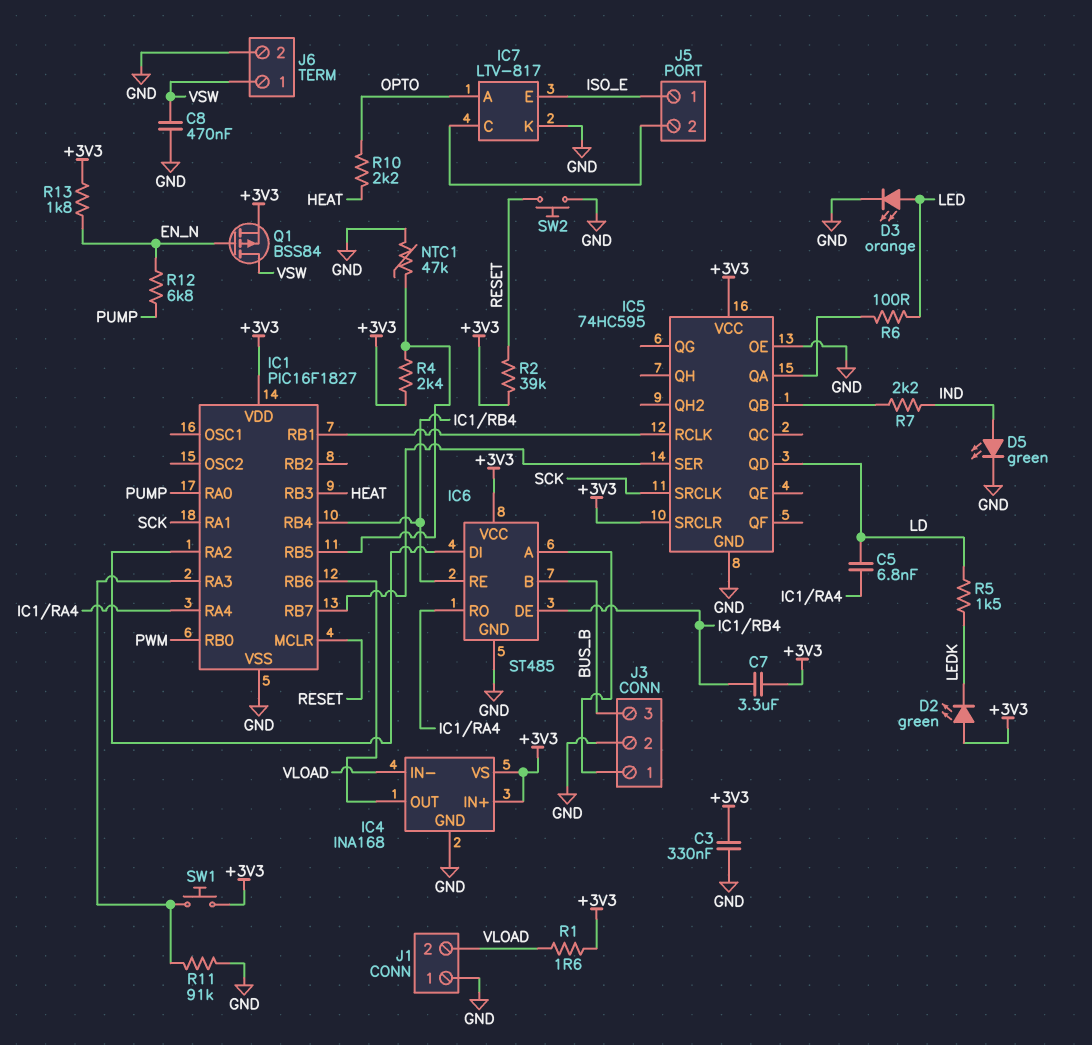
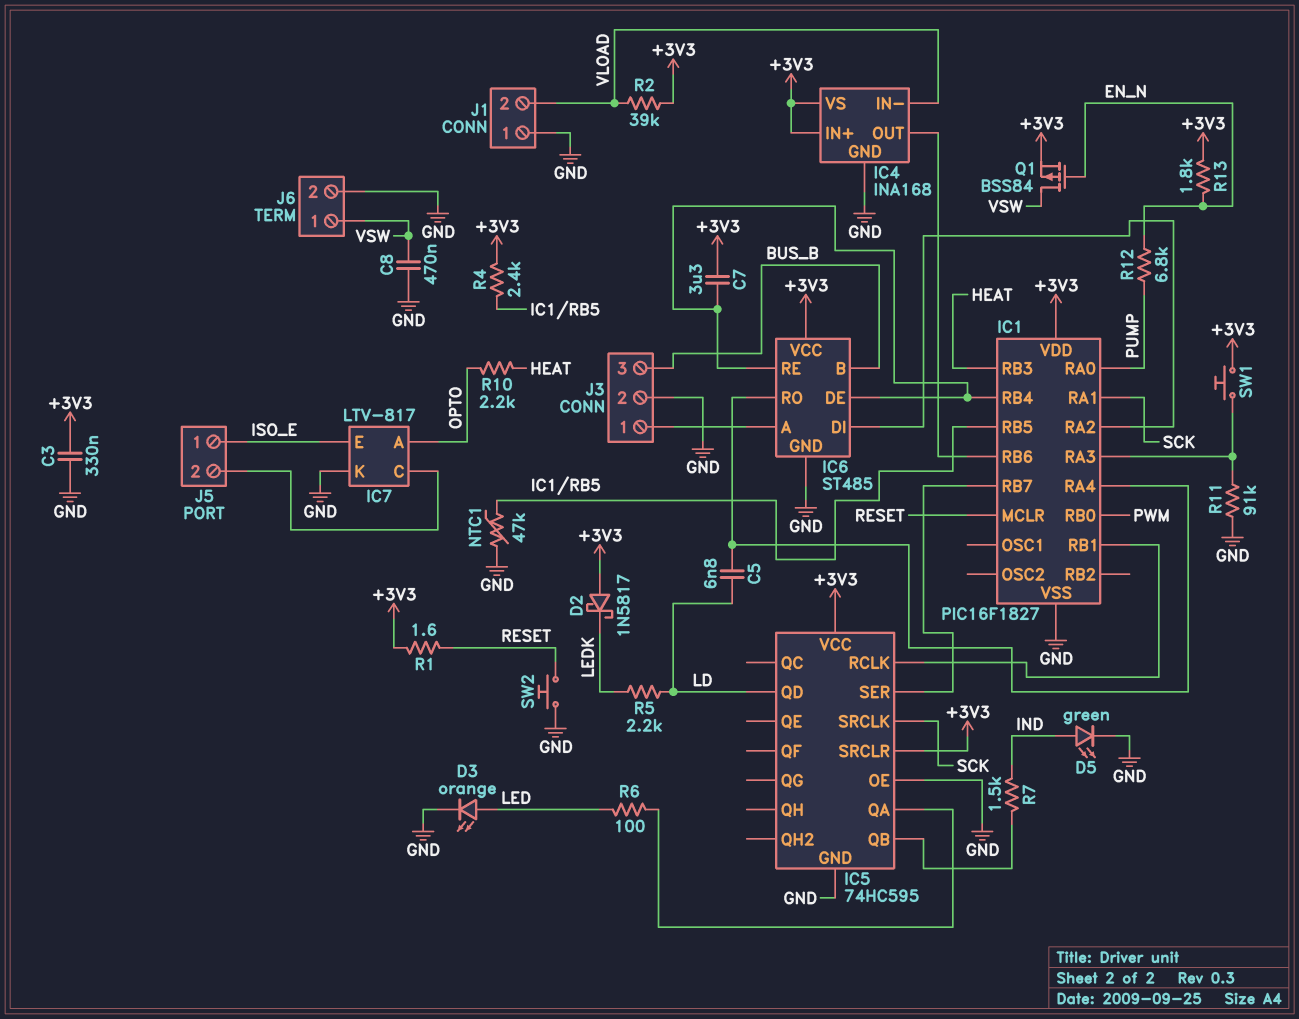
D2: LED green (A +3V3, K LEDK) -> schottky 1N5817 (A +3V3, K LEDK)
R1: 1.6 (+3V3, VLOAD) -> 1.6 (+3V3, RESET)
R2: 39k (+3V3, RESET) -> 39k (+3V3, VLOAD)
R5: 1.5k (LD, LEDK) -> 2.2k (LD, LEDK)
R7: 2.2k (IC5/QB, IND) -> 1.5k (IC5/QB, IND)

